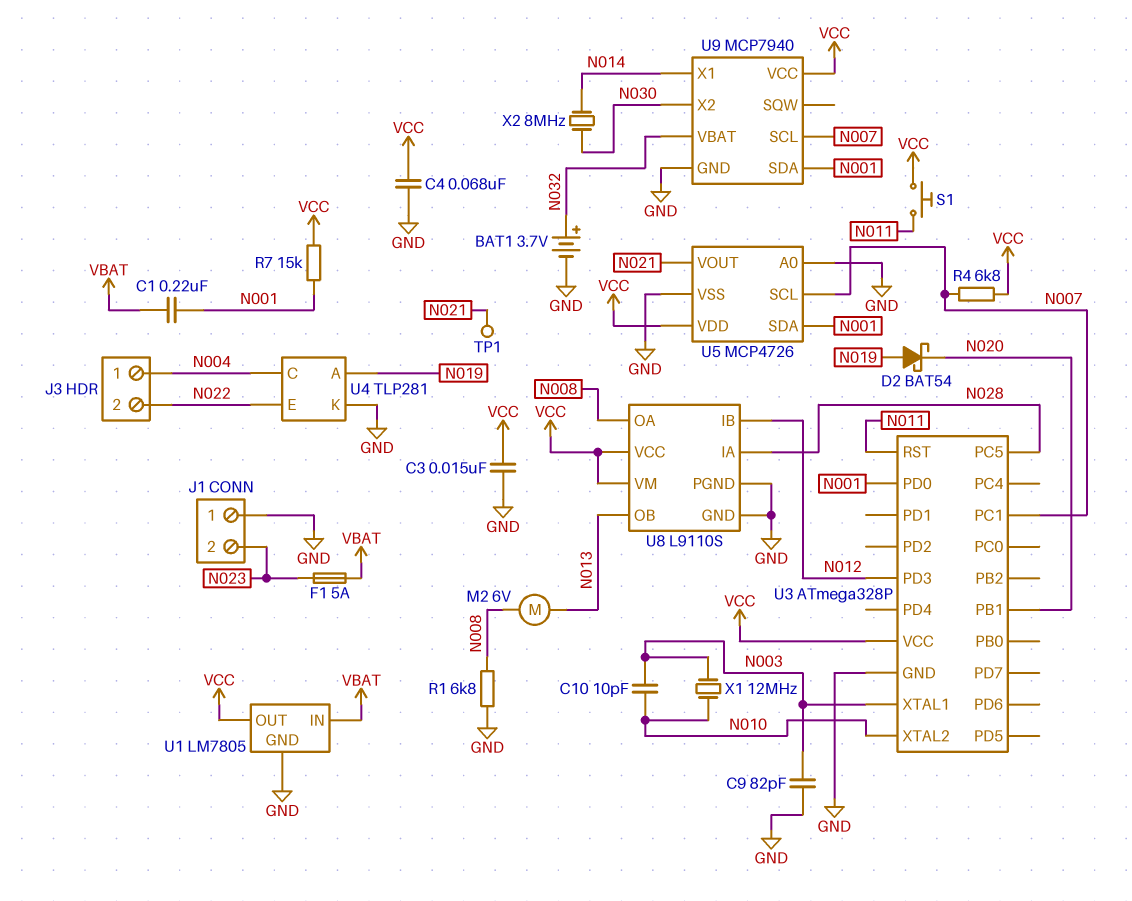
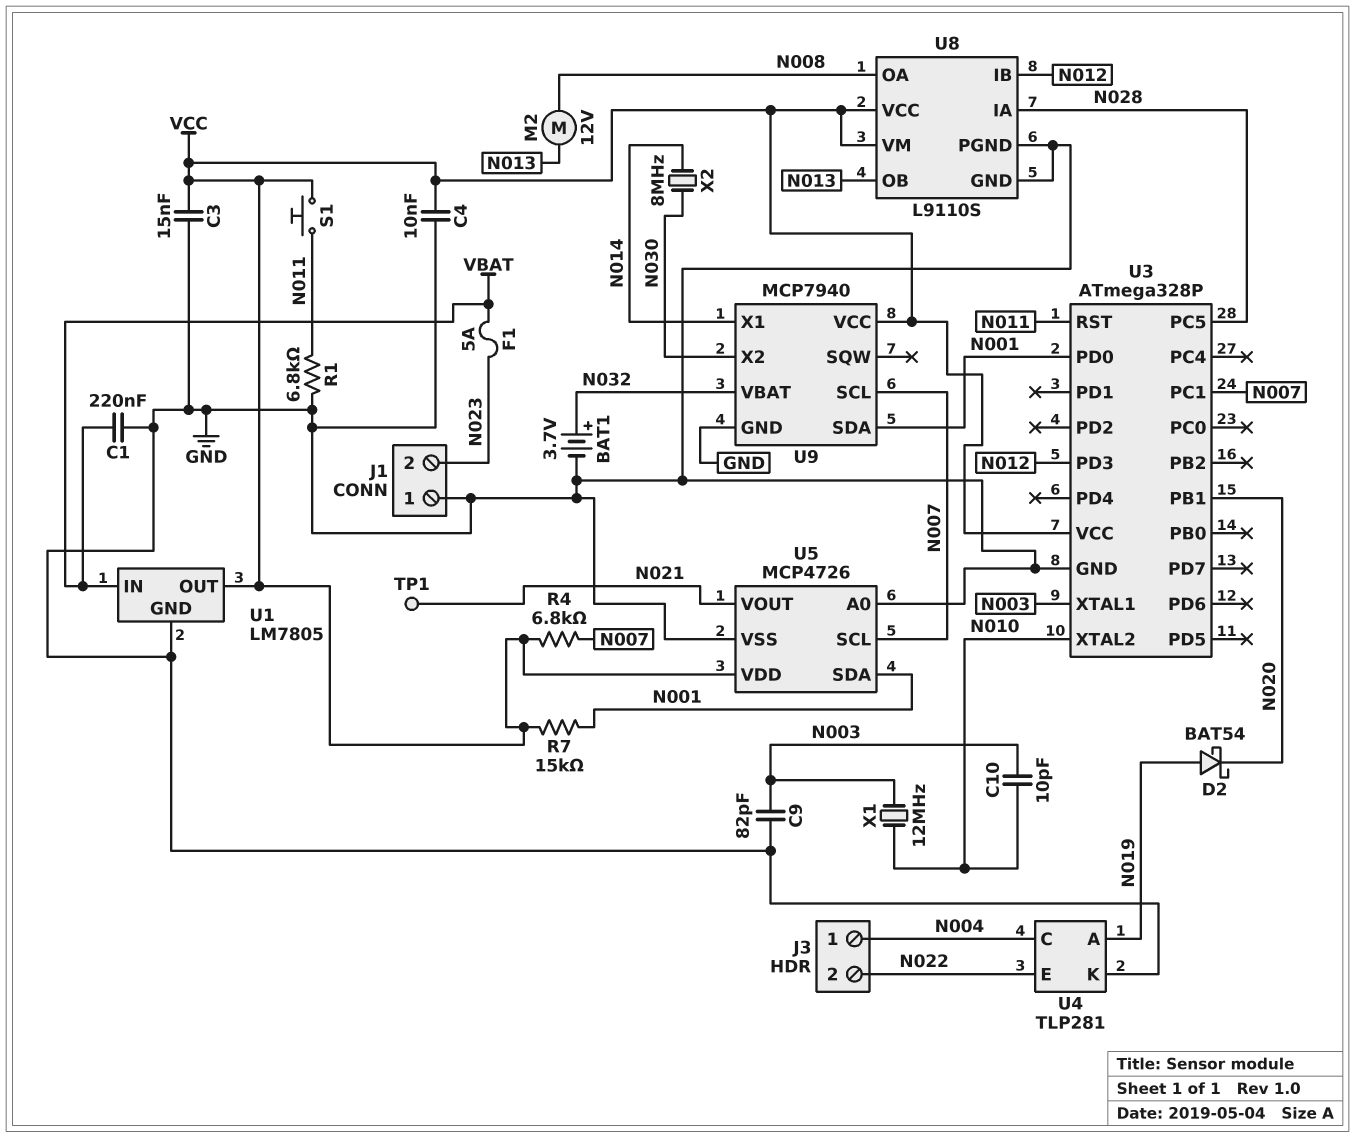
C1: 220nF (N001, VBAT) -> 220nF (GND, VBAT)
C4: 68nF (GND, VCC) -> 10nF (GND, VCC)
M2: motor 6V (N008, N013) -> motor 12V (N008, N013)
R1: 6.8k (GND, N008) -> 6.8k (GND, N011)

